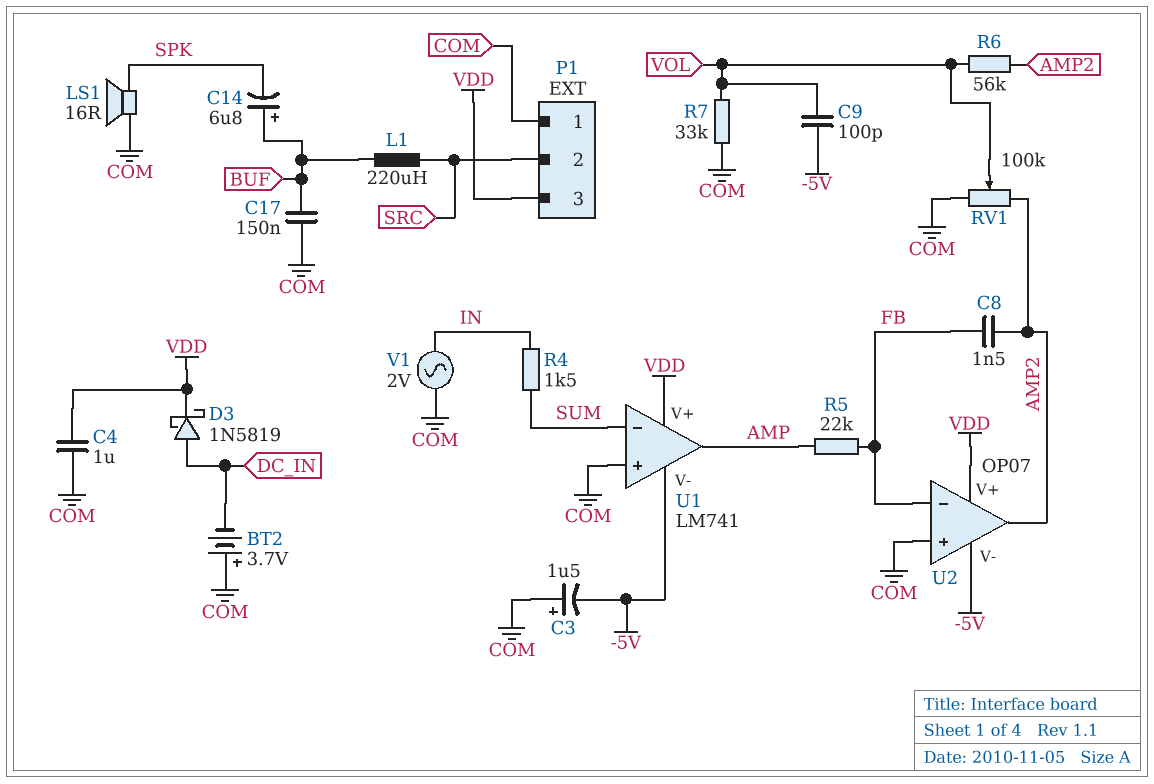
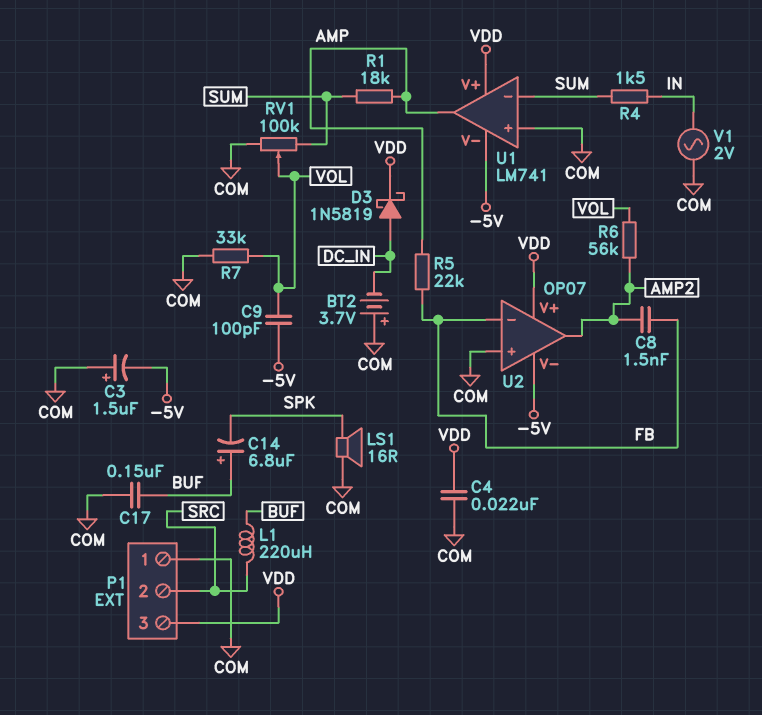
C4: 1uF (COM, VDD) -> 22nF (COM, VDD)
R1: none -> 18k (AMP, SUM)
RV1: 100k (AMP2, COM, wiper VOL) -> 100k (COM, SUM, wiper VOL)

